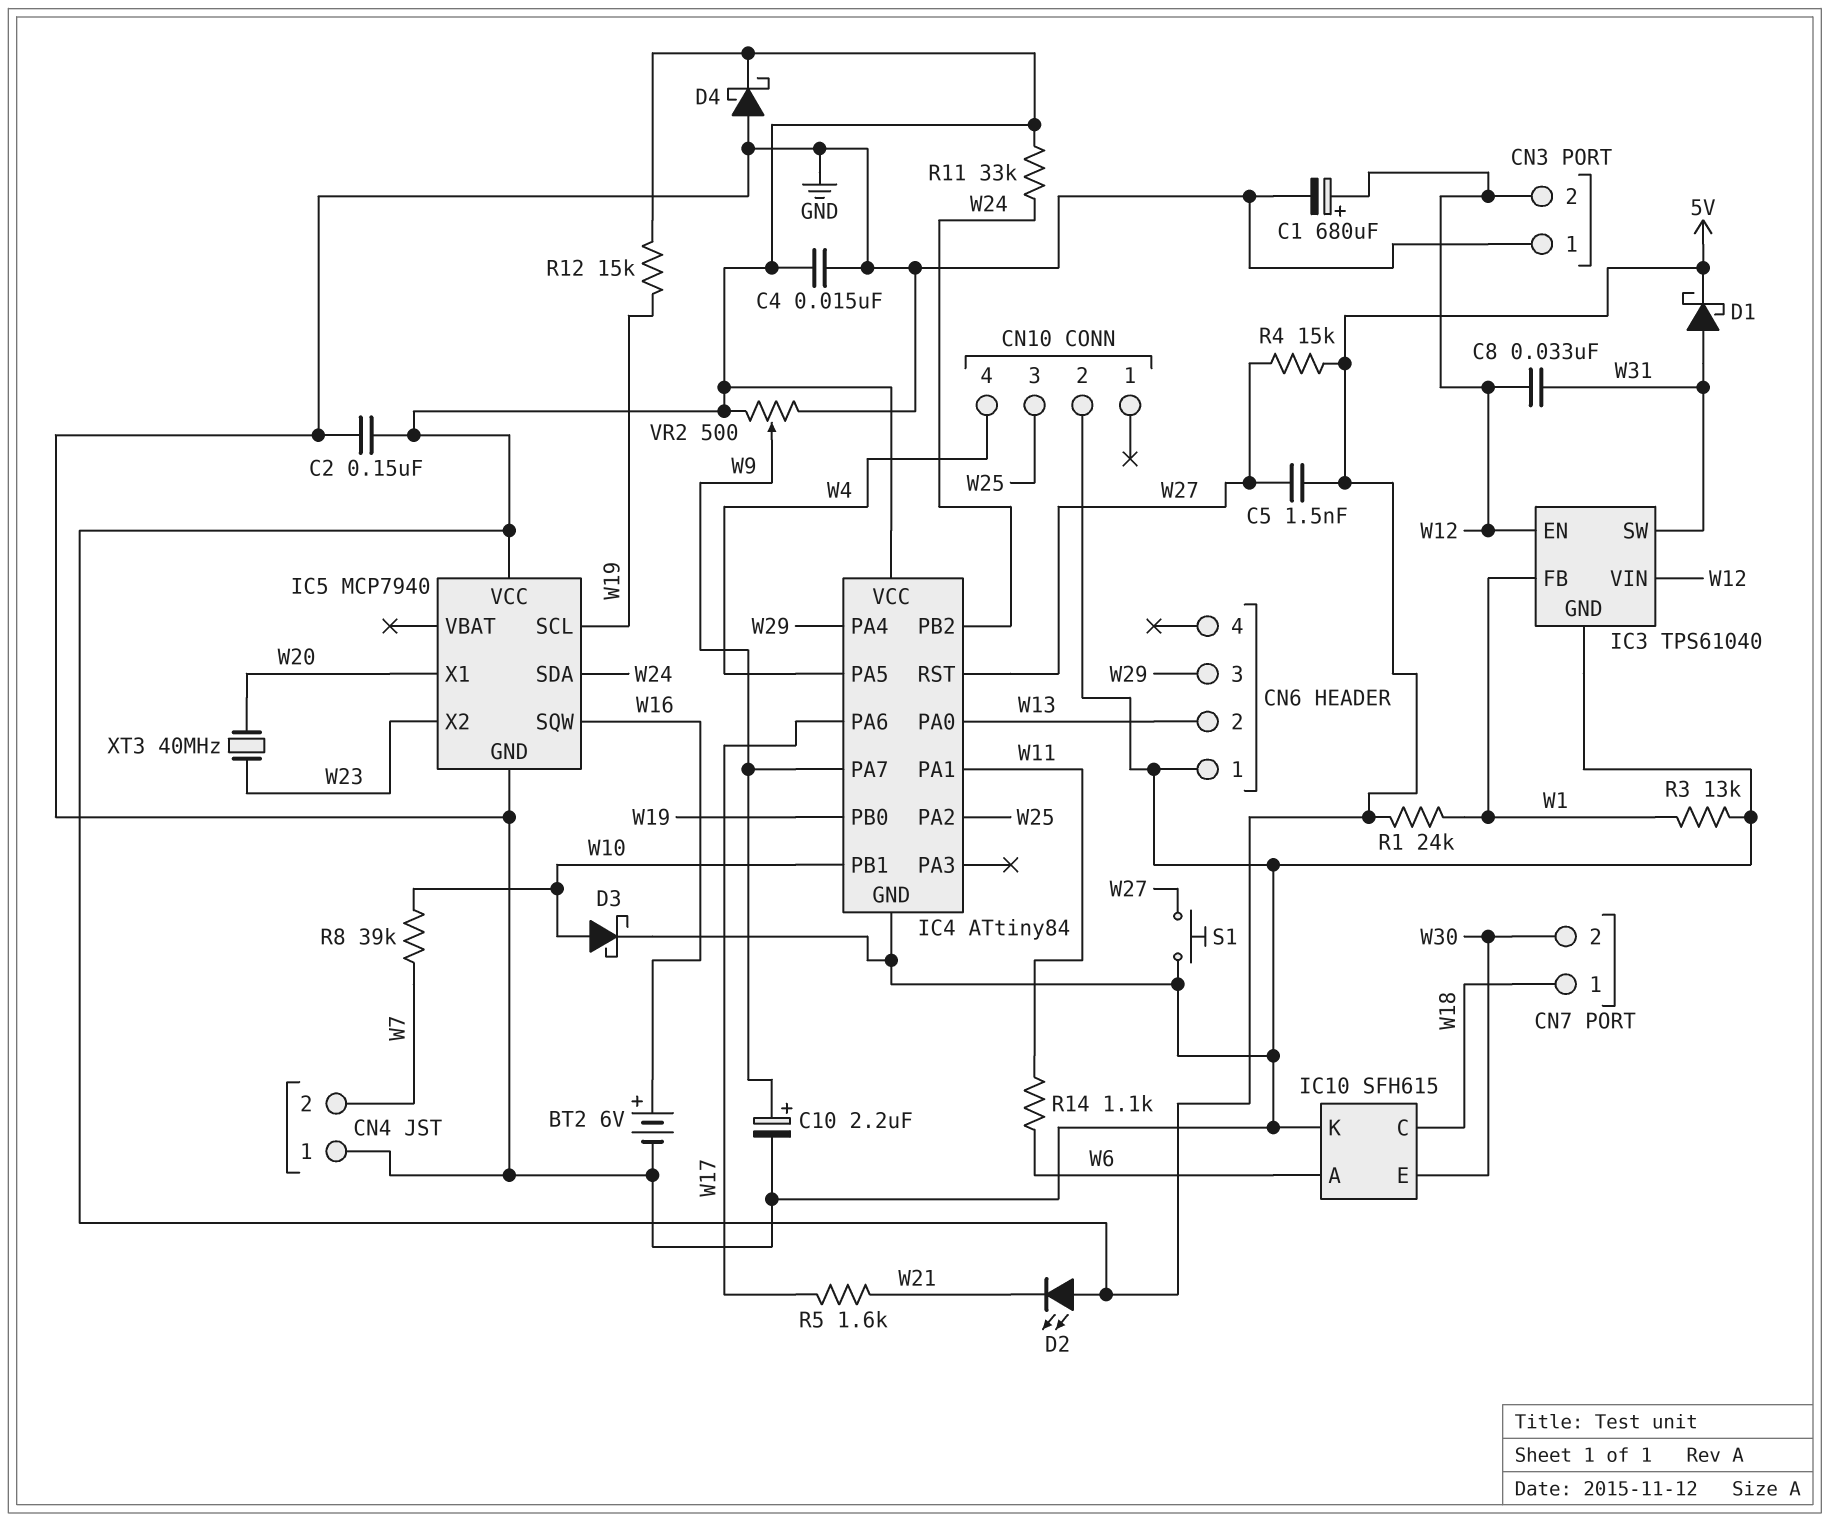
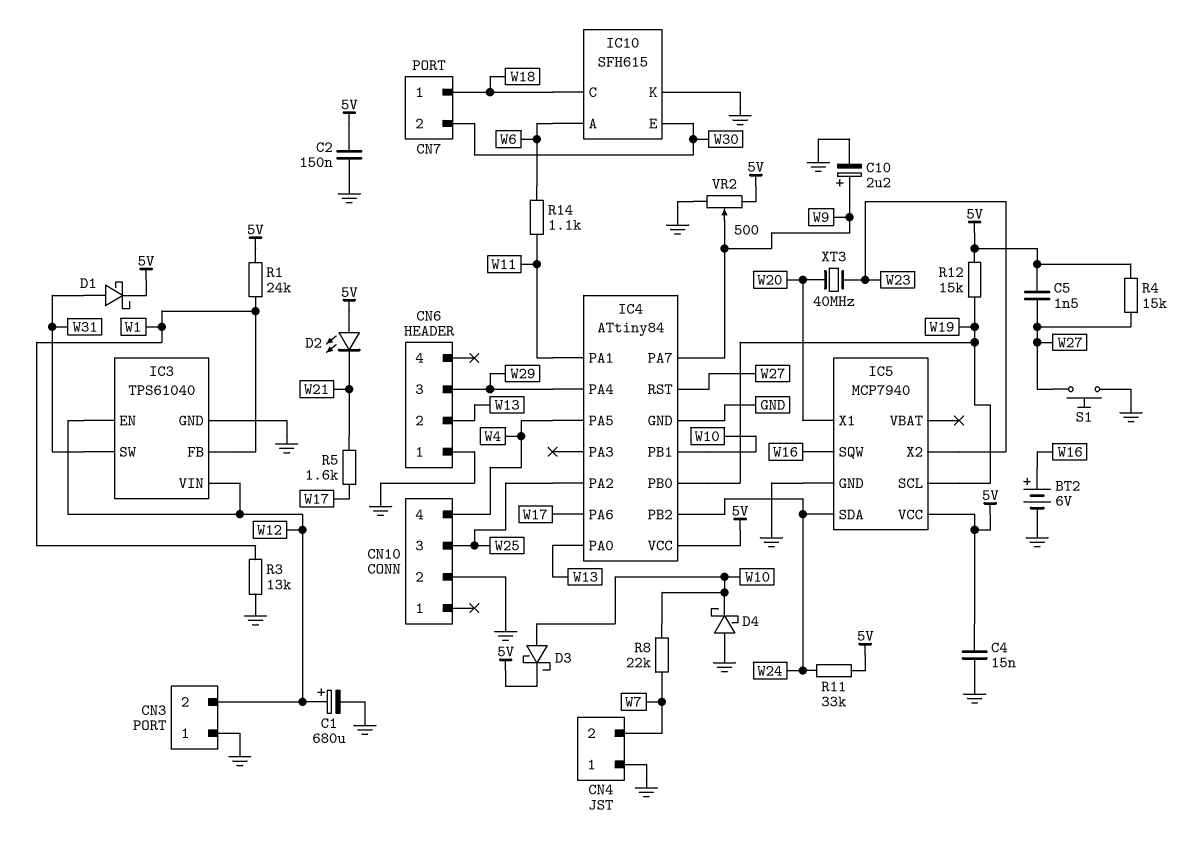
C8: 33nF (W12, W31) -> none
D3: schottky (A W10, K GND) -> schottky (A W10, K 5V)
D4: schottky (A GND, K 5V) -> schottky (A GND, K W10)
R8: 39k (W7, W10) -> 22k (W7, W10)

